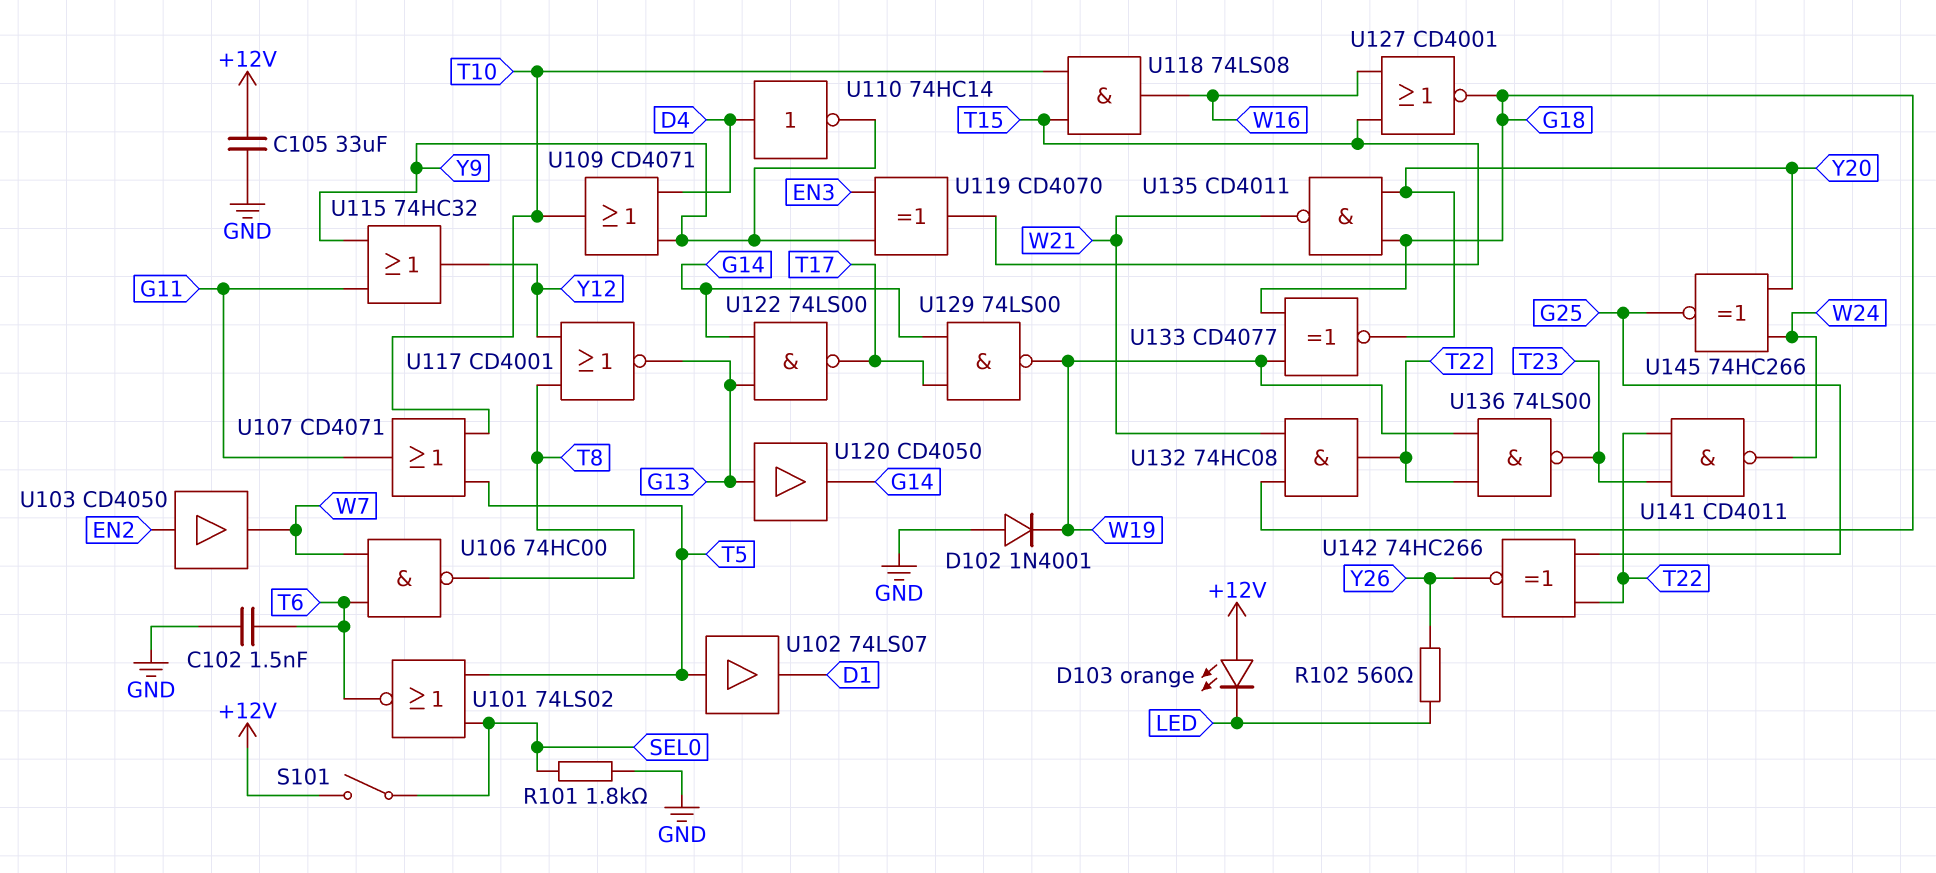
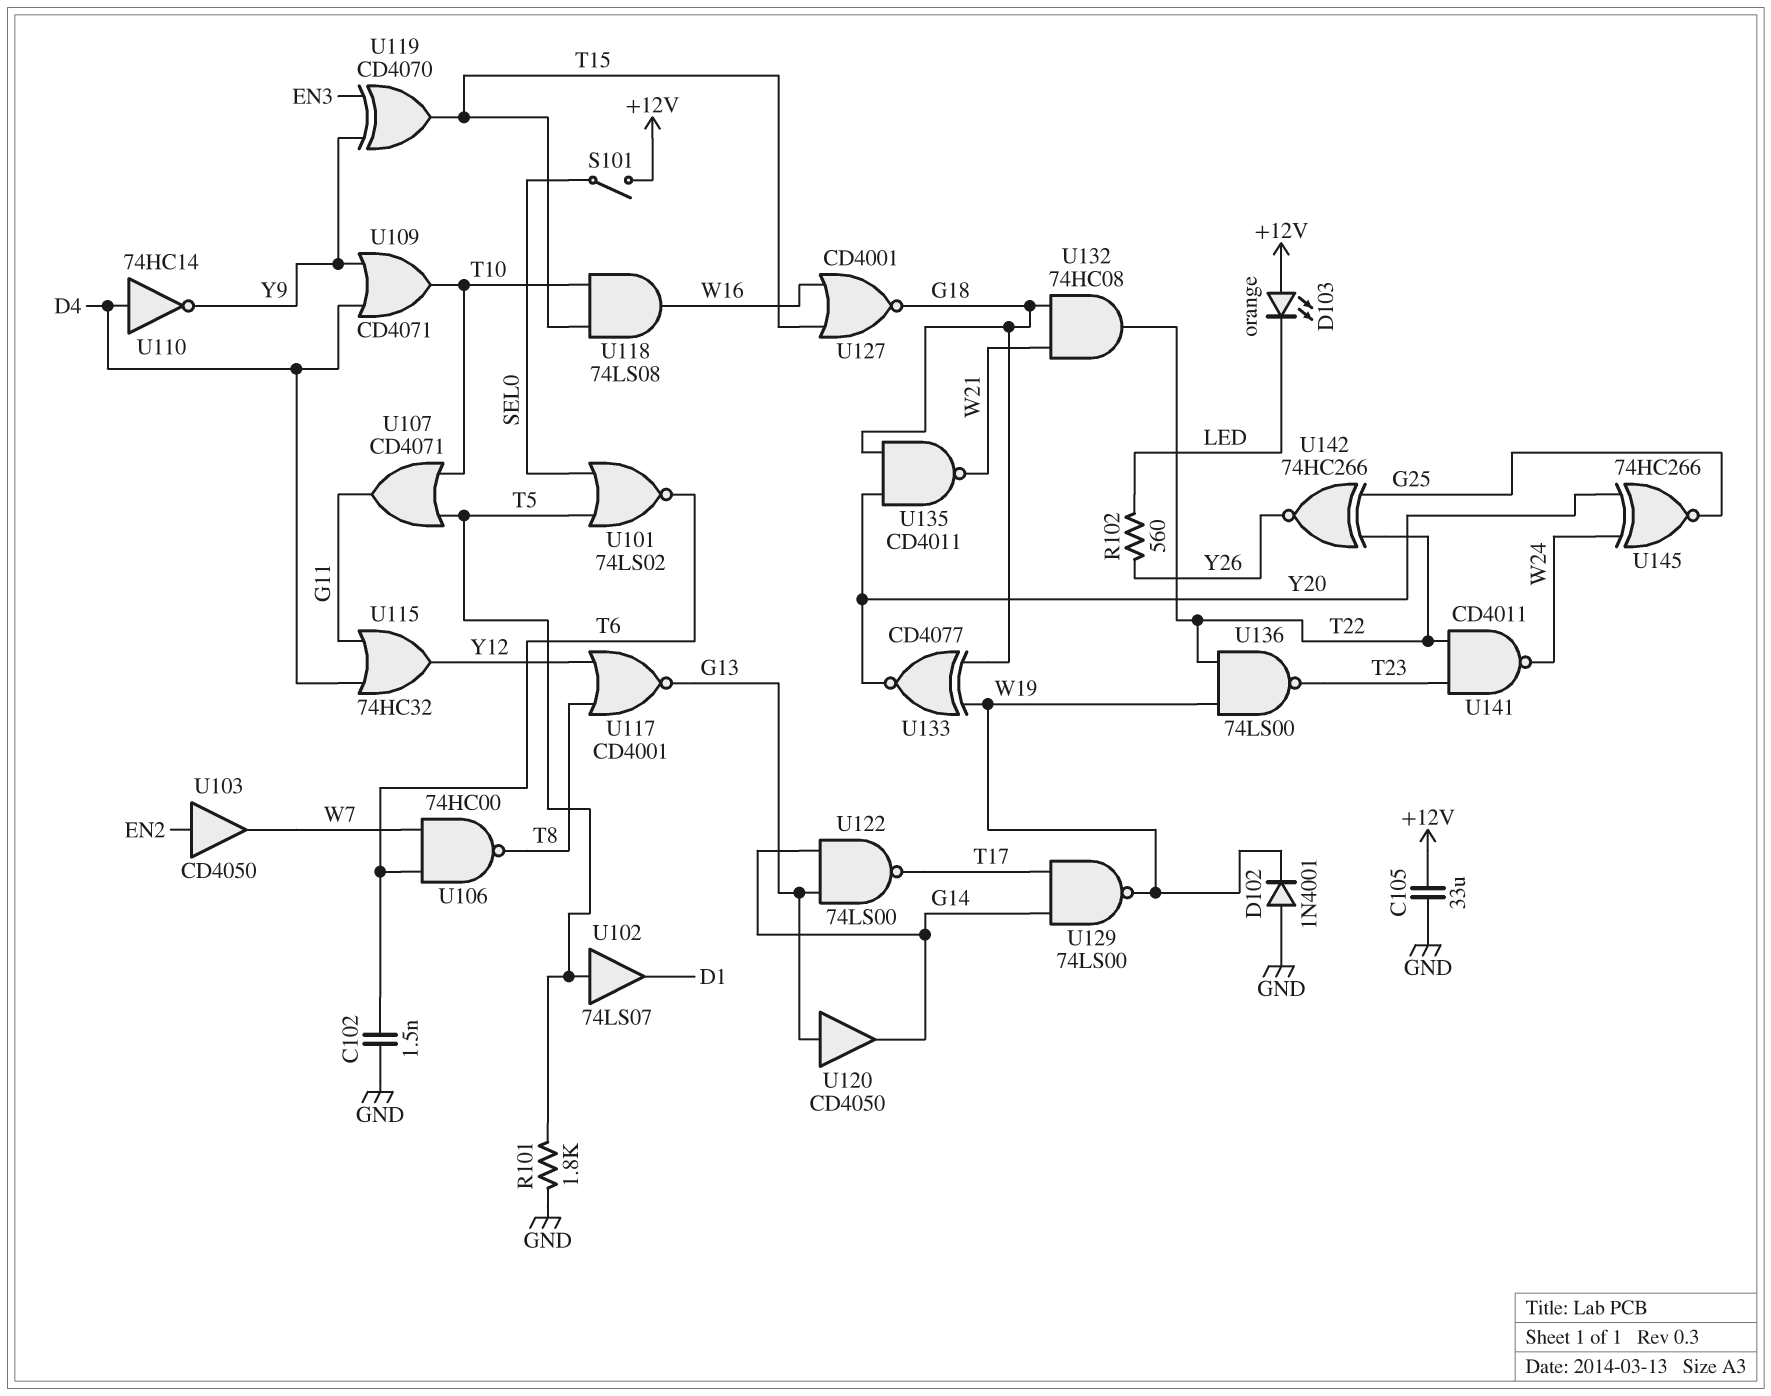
R101: 1.8k (GND, SEL0) -> 1.8k (GND, T5)
U115: OR 74HC32 (in G11, in Y9, out Y12) -> OR 74HC32 (in D4, in G11, out Y12)

